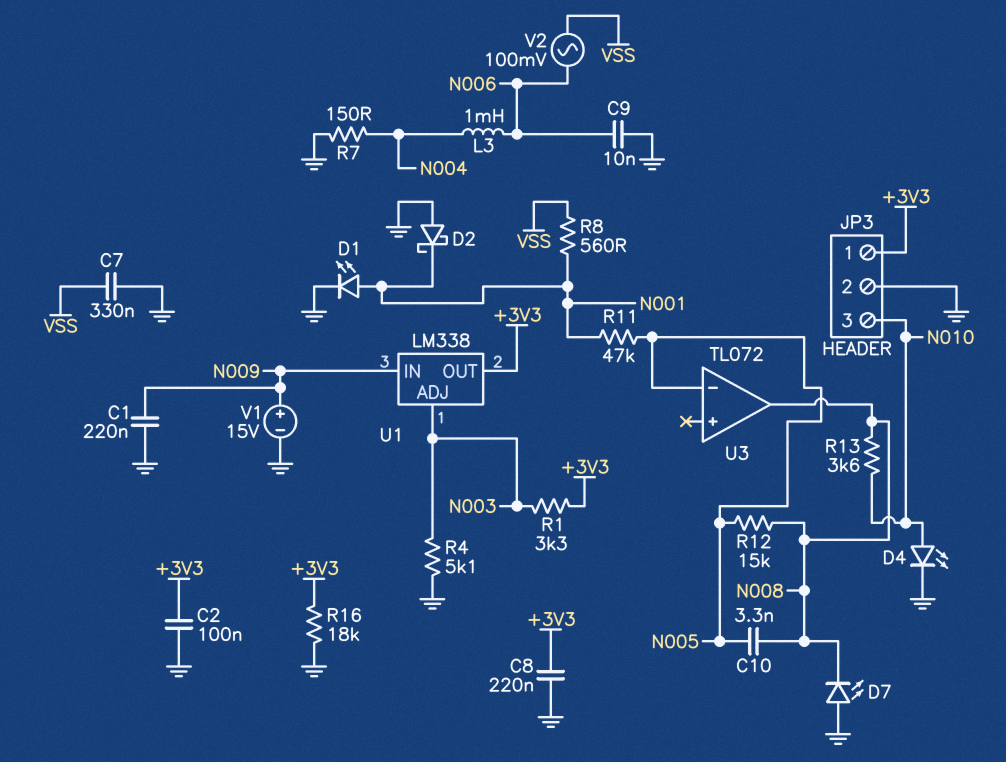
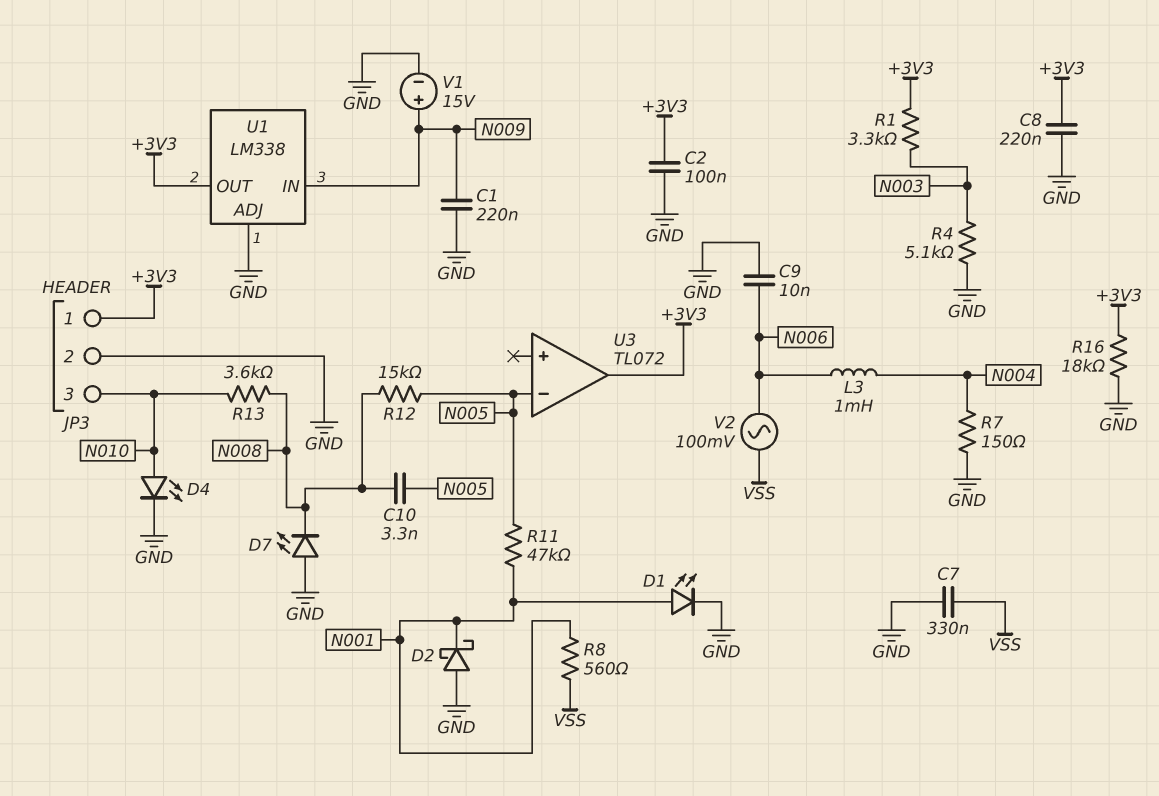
U1 pin ADJ: N003 -> GND
U3 pin out: N008 -> +3V3

